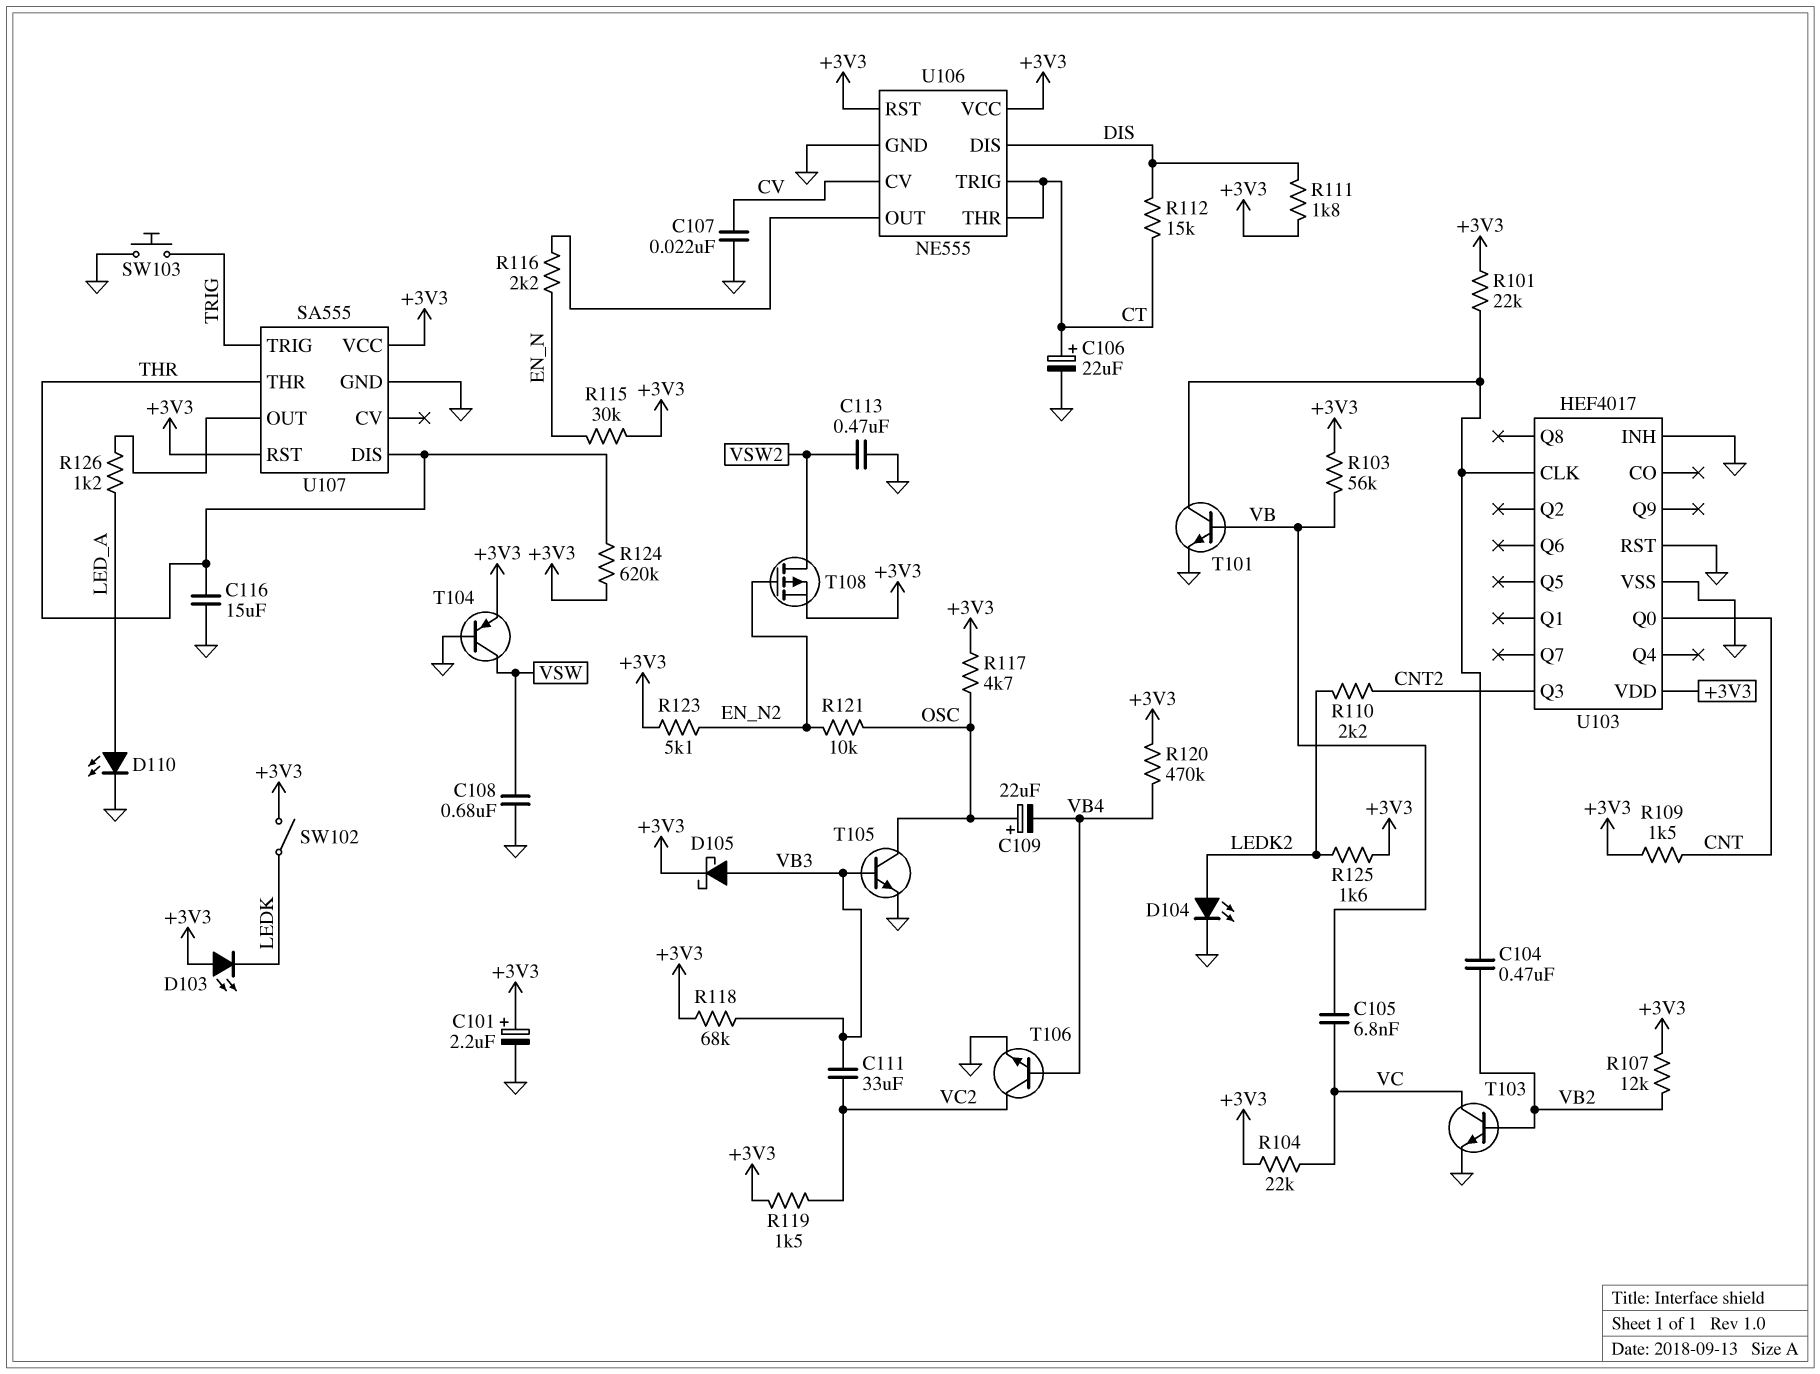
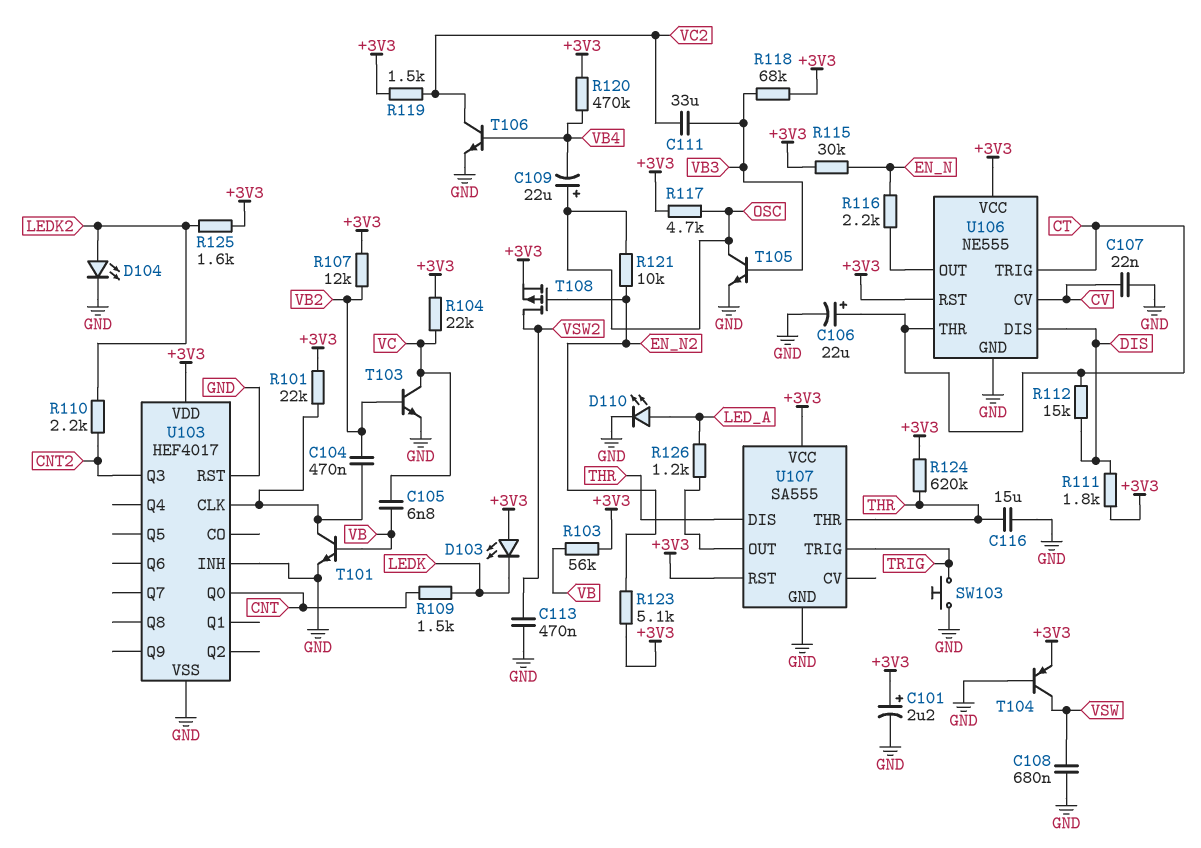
D105: schottky (A VB3, K +3V3) -> none
R109: 1.5k (+3V3, CNT) -> 1.5k (CNT, LEDK)
SW102: switch (+3V3, LEDK) -> none

